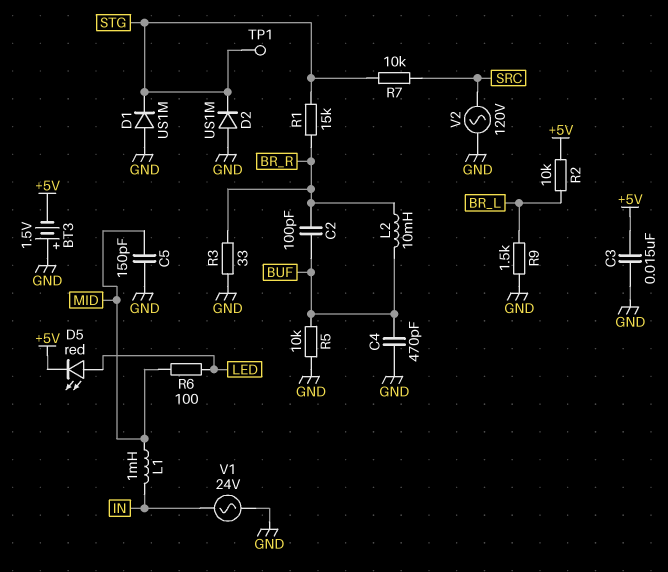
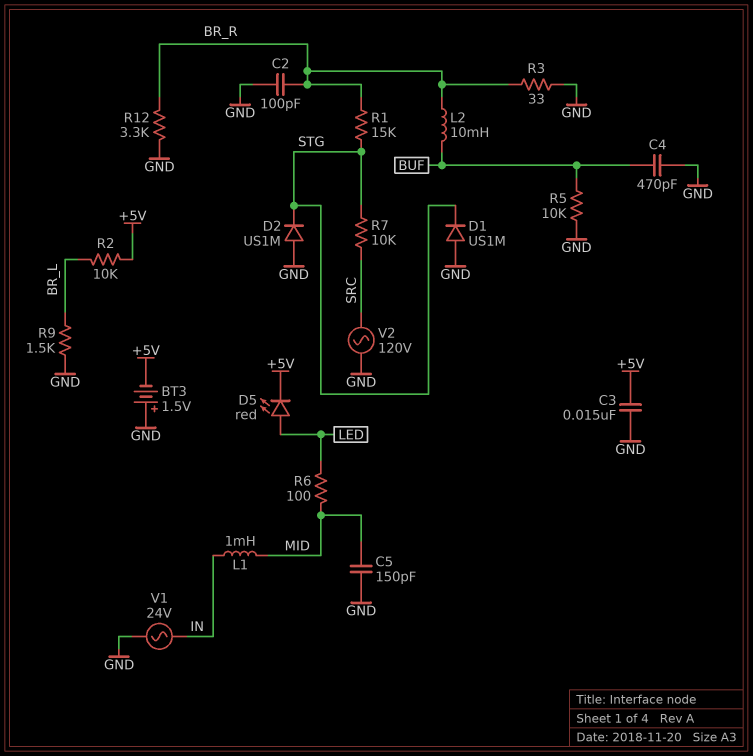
C2: 100pF (BR_R, BUF) -> 100pF (BR_R, GND)
R12: none -> 3.3k (BR_R, GND)
TP1: test point (STG) -> none

